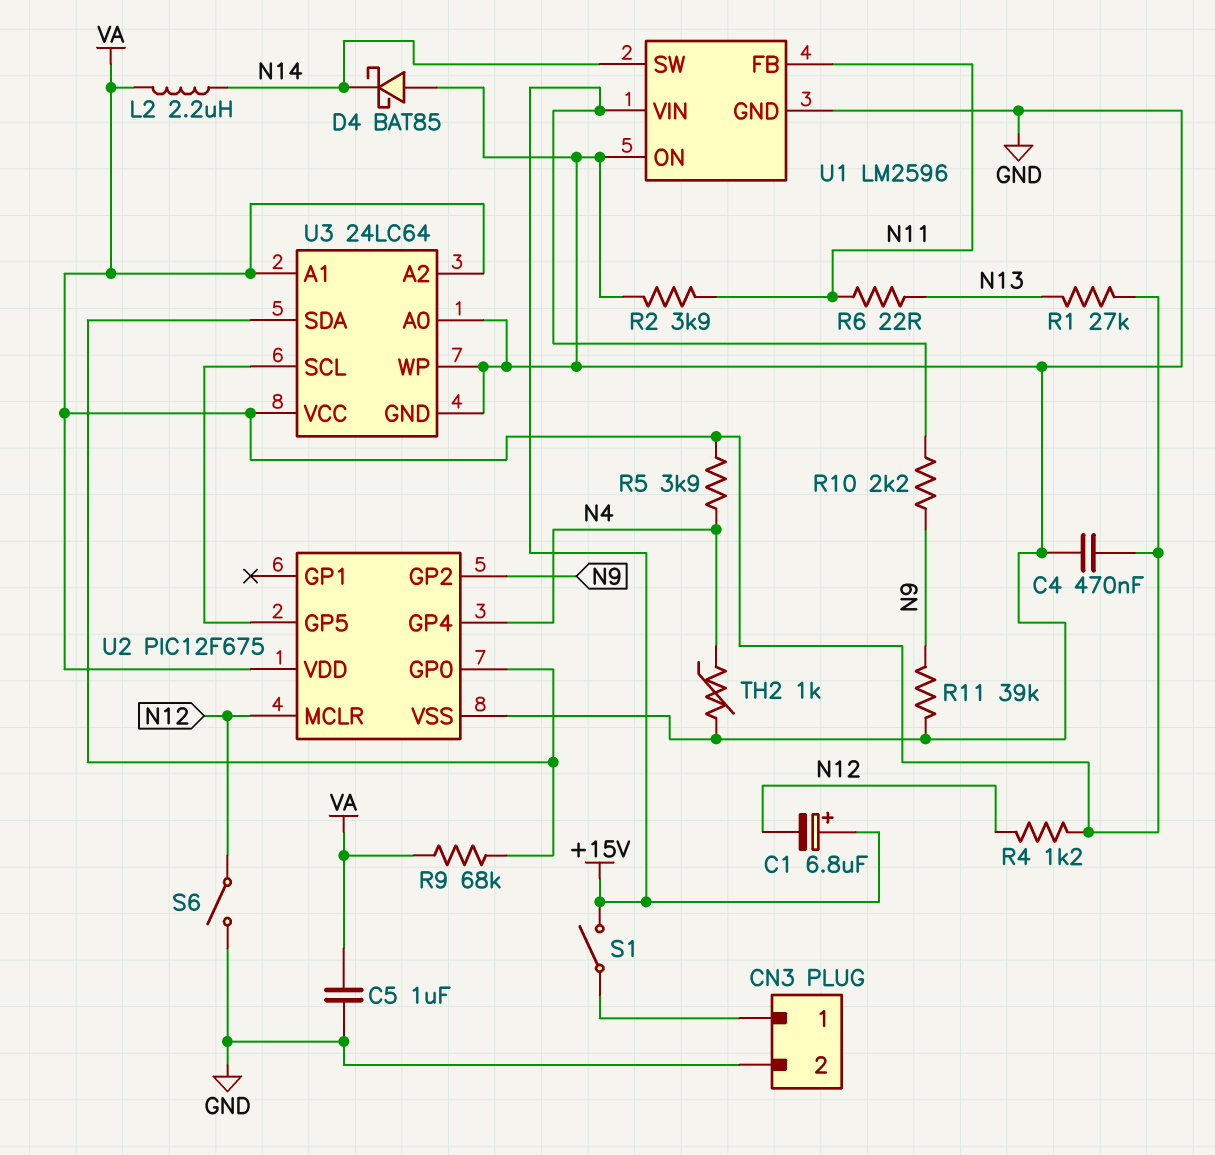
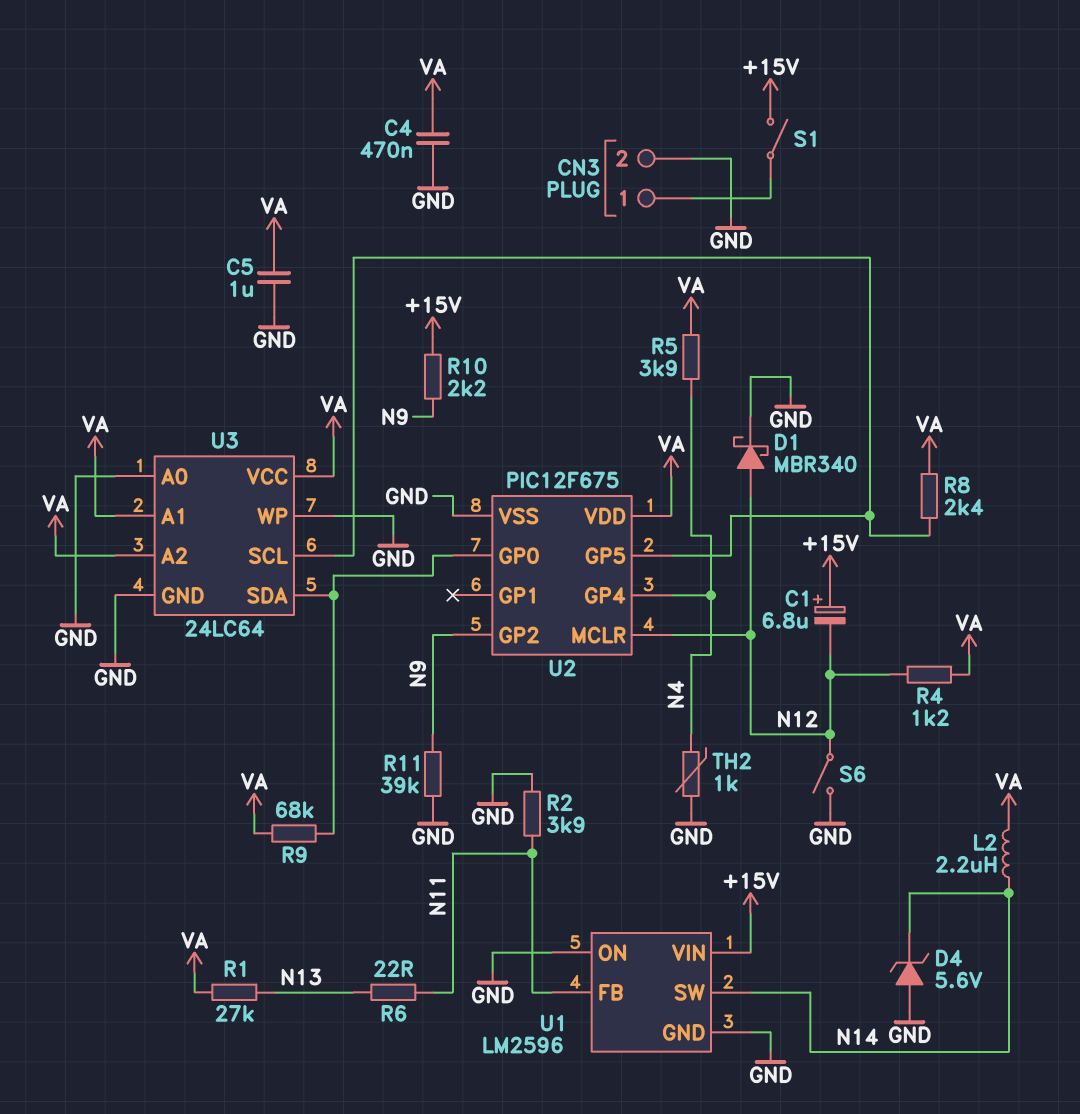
D1: none -> schottky MBR340 (A N12, K GND)
D4: schottky BAT85 (A GND, K N14) -> zener 5.6V (A GND, K N14)
R8: none -> 2.4k (U2/GP5, VA)

